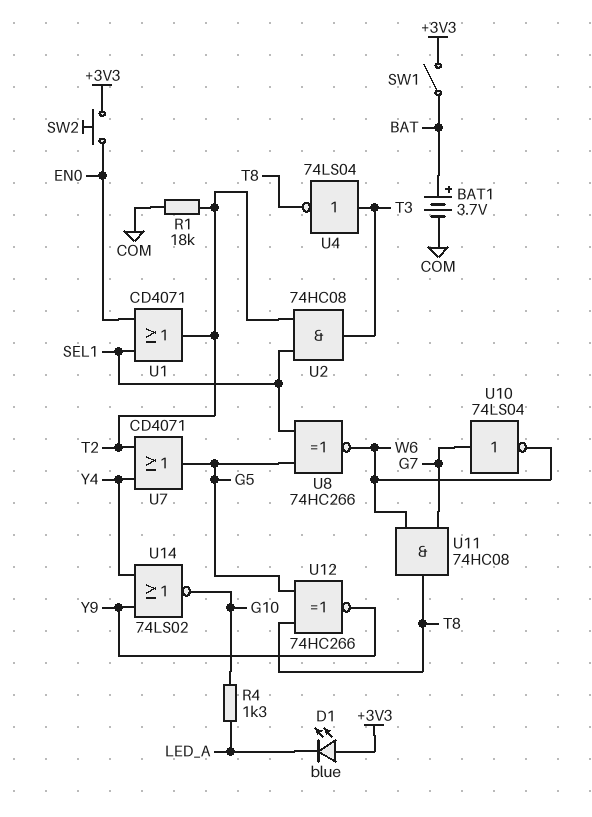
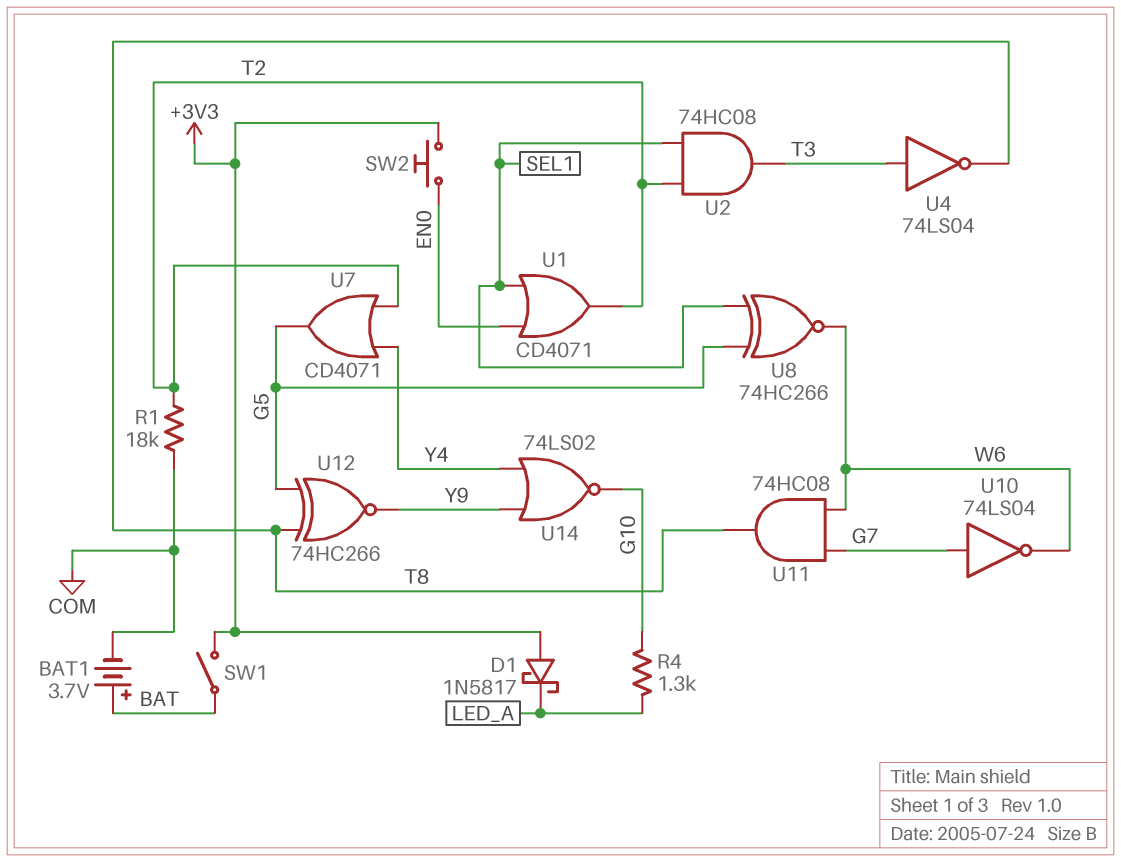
D1: LED blue (A +3V3, K LED_A) -> schottky 1N5817 (A +3V3, K LED_A)

